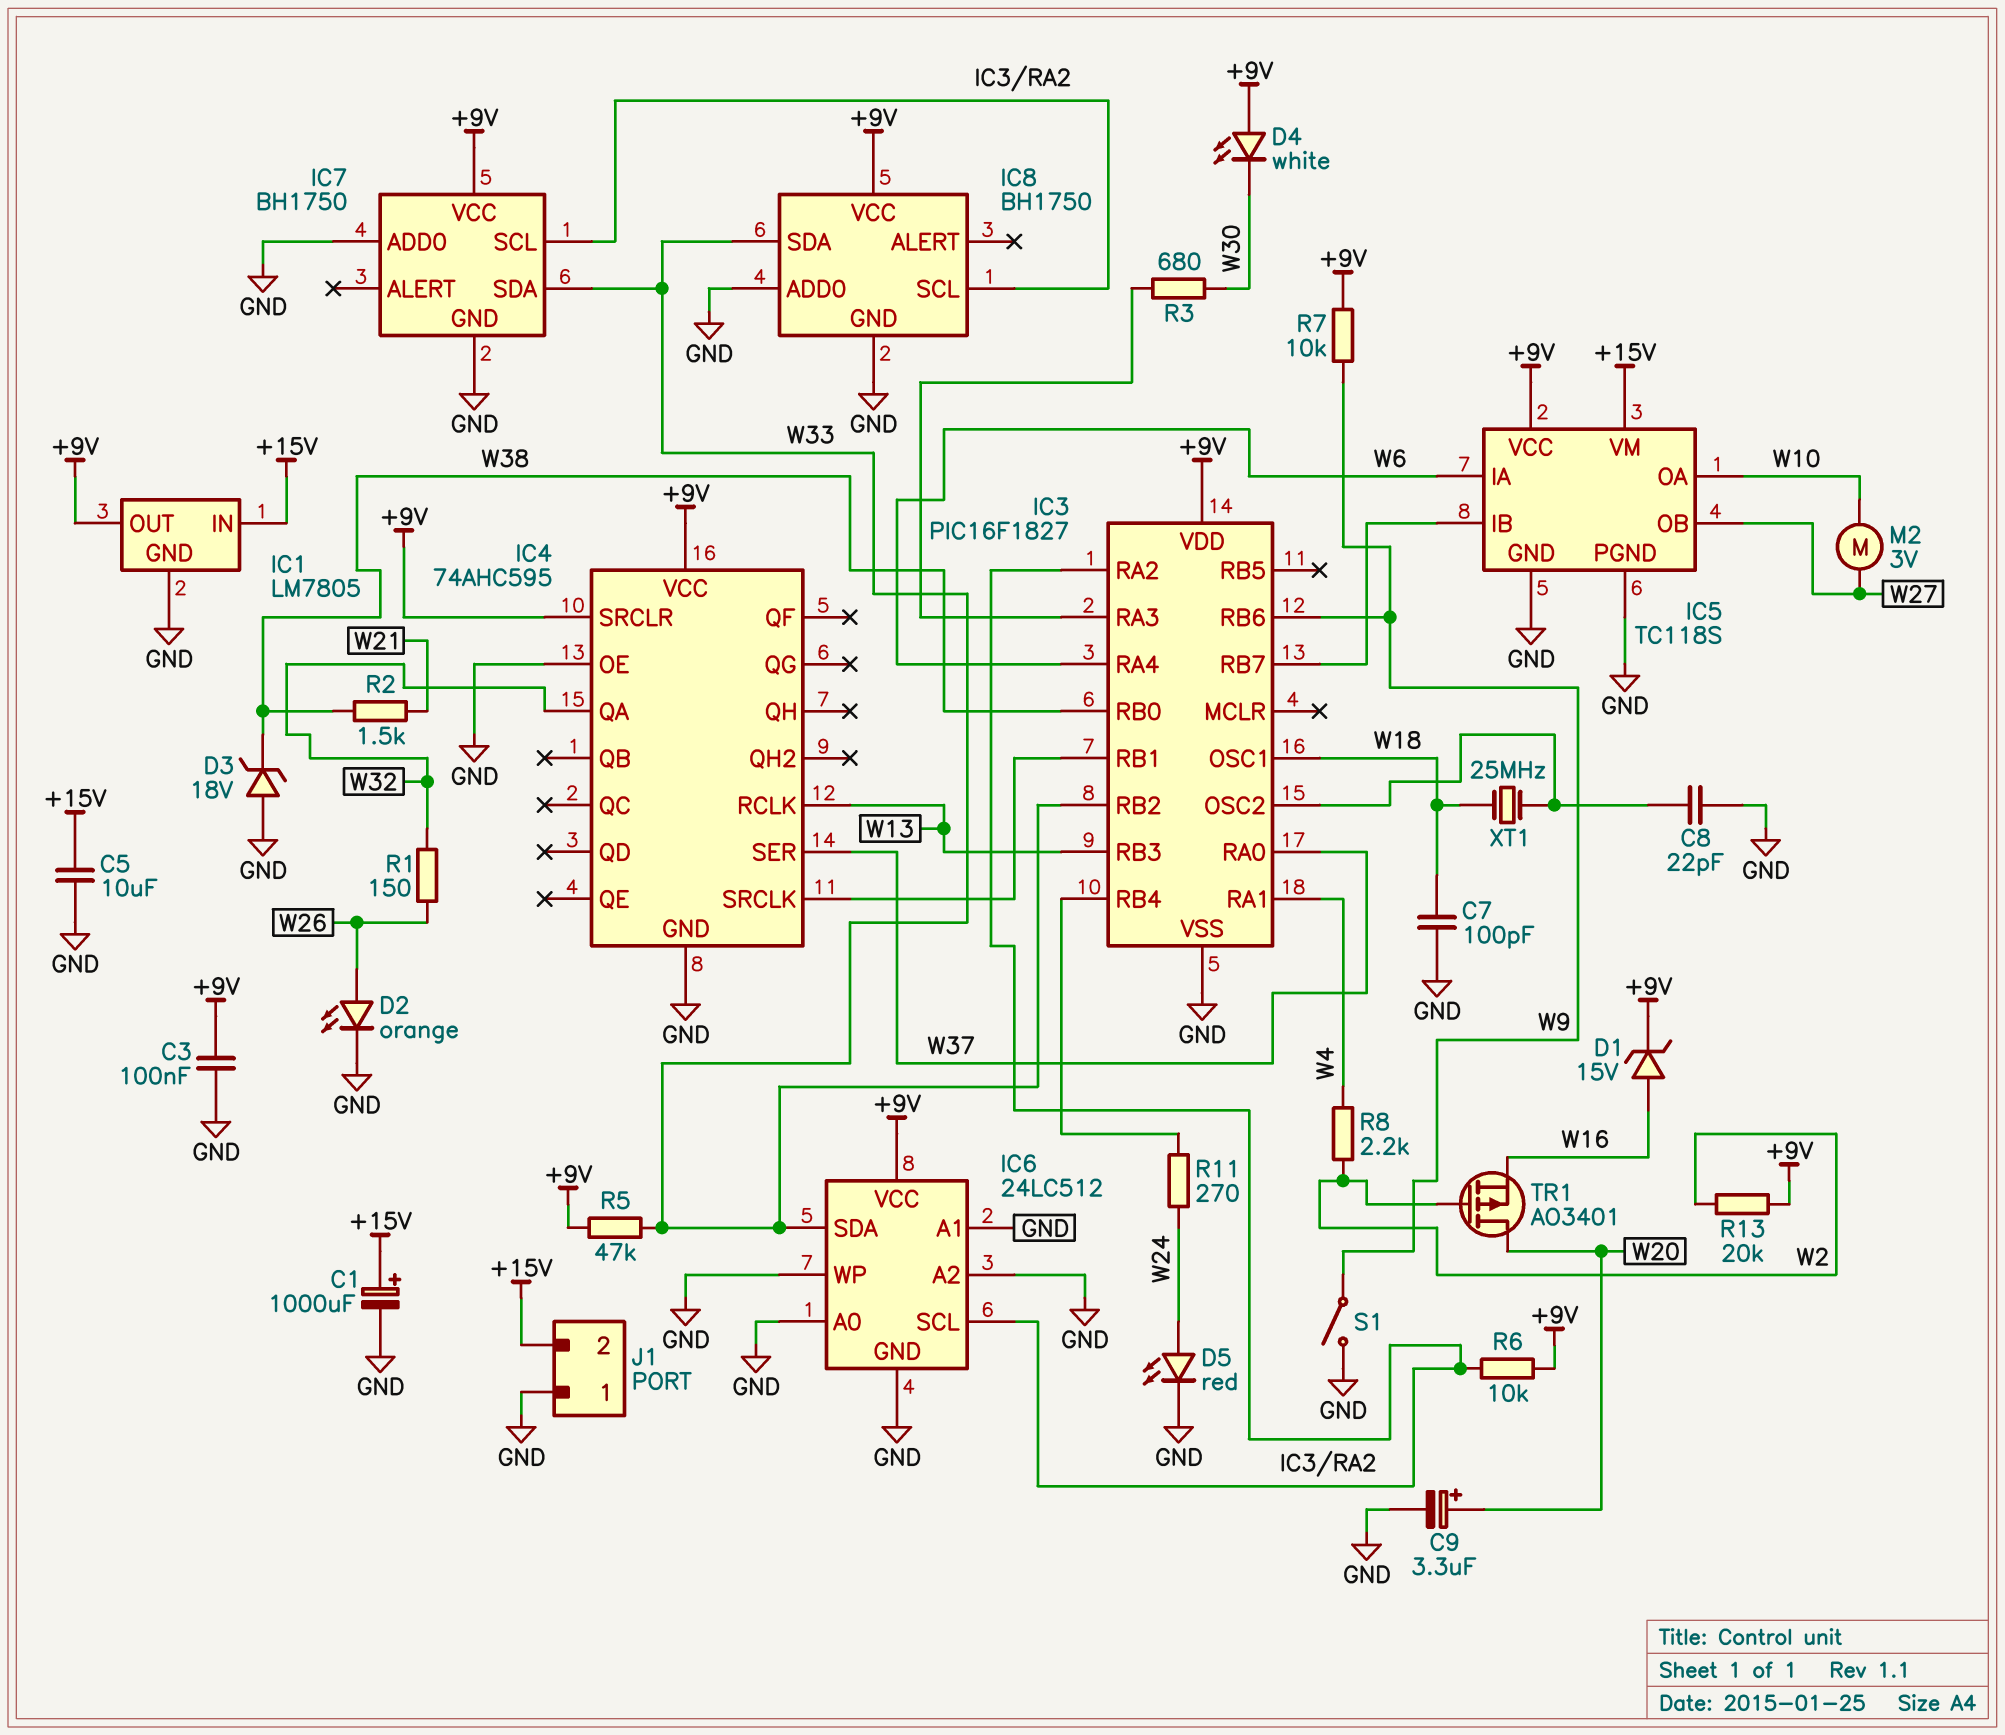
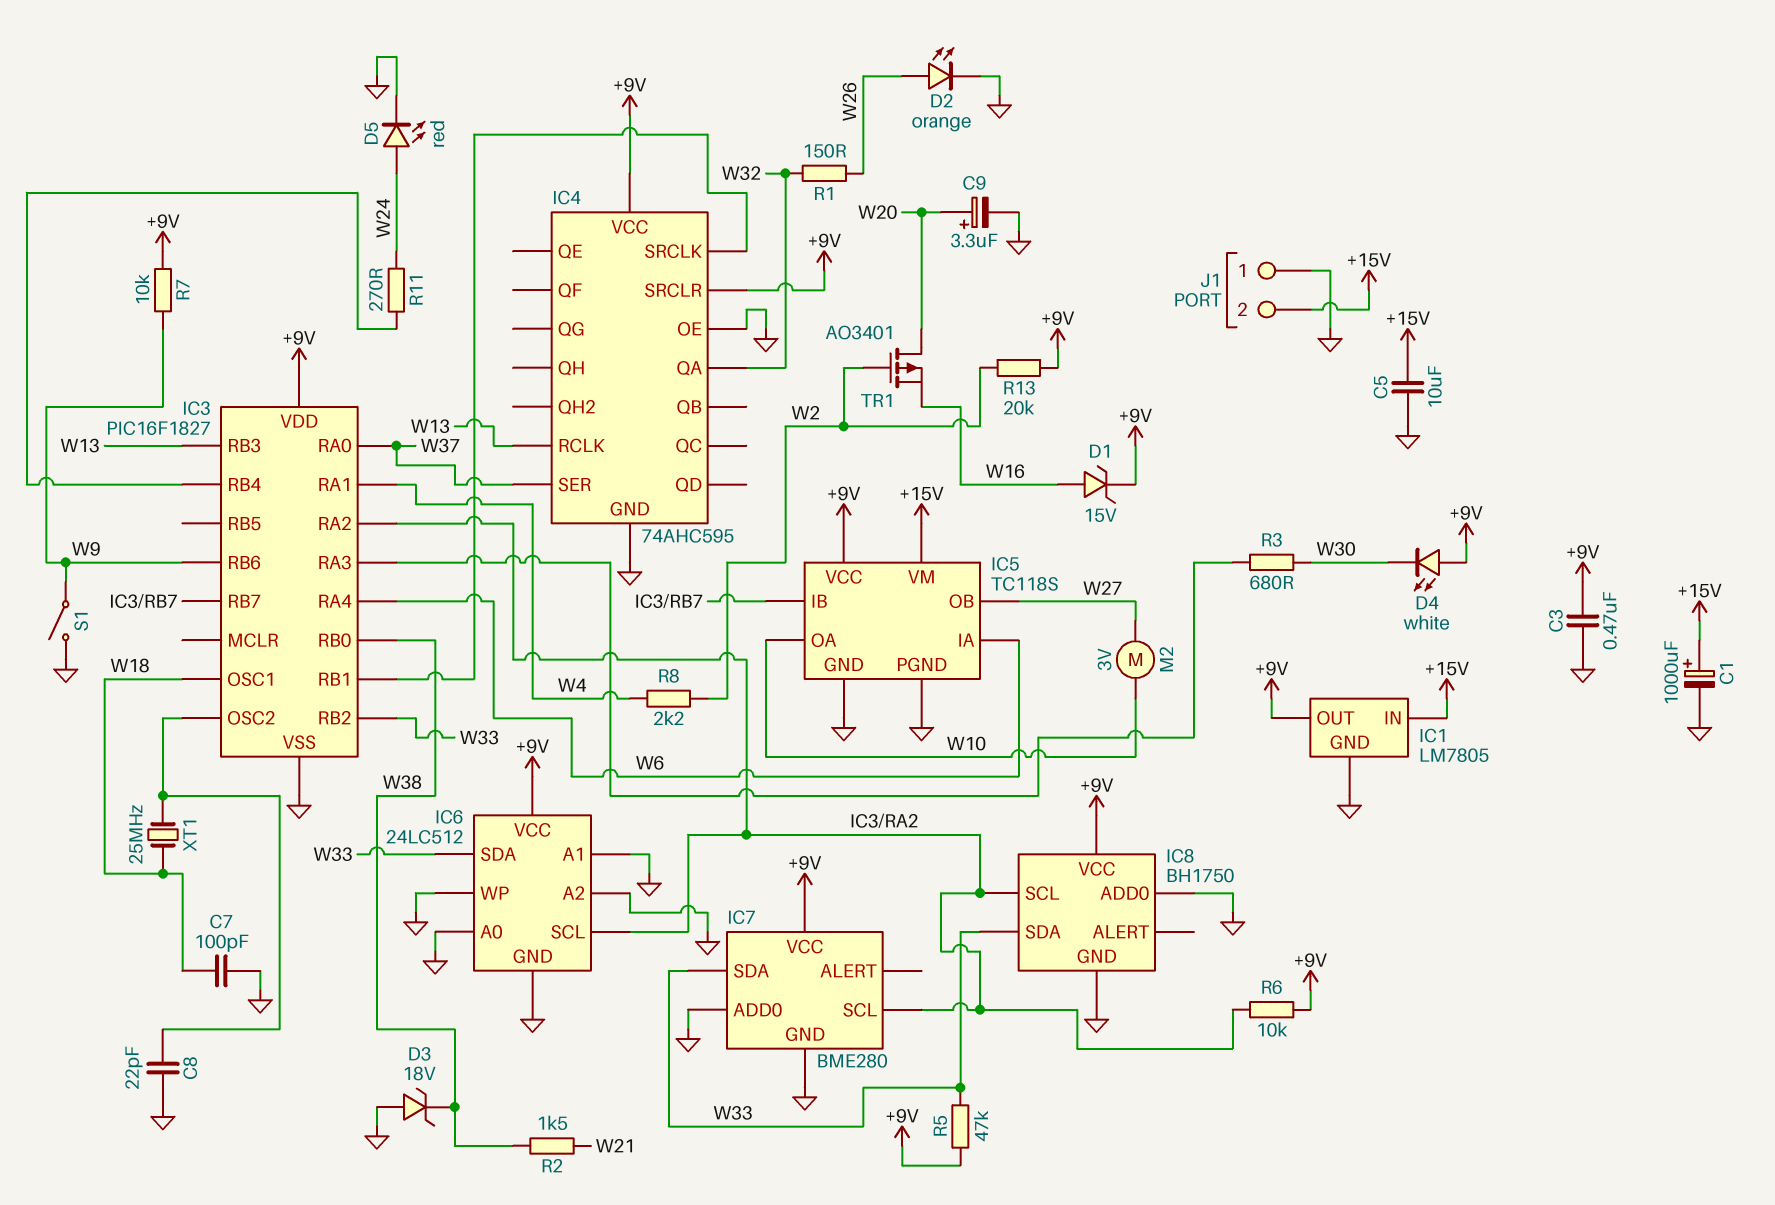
C3: 100nF (+9V, GND) -> 470nF (+9V, GND)
IC7: BH1750 -> BME280

